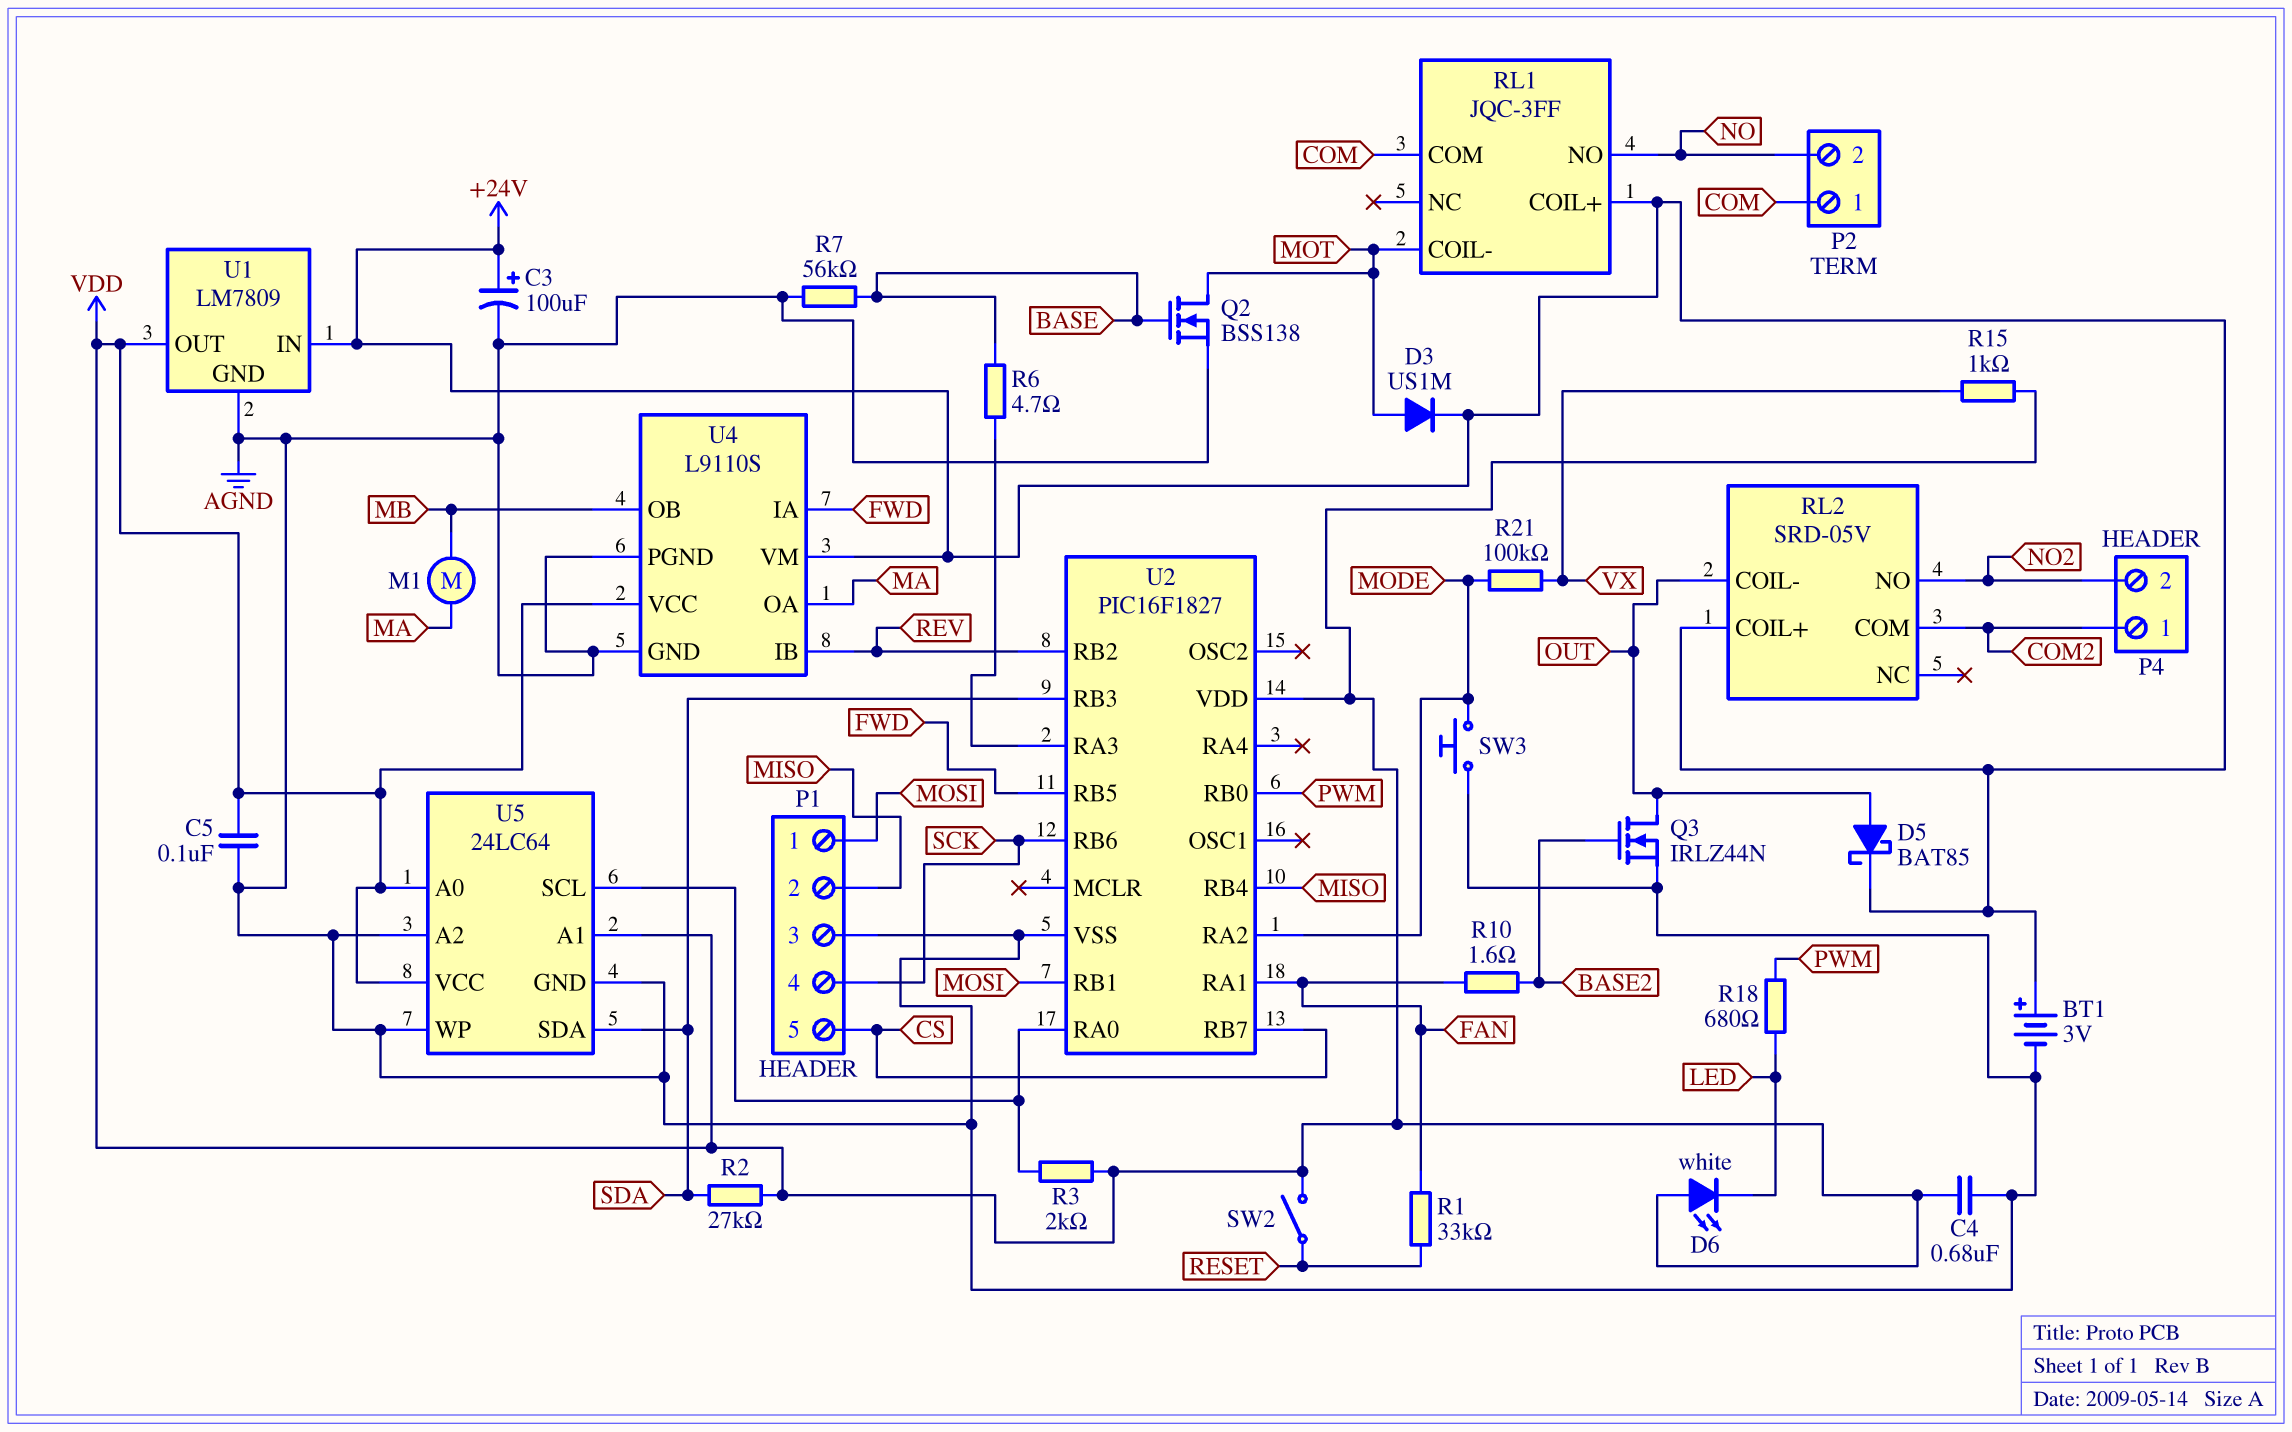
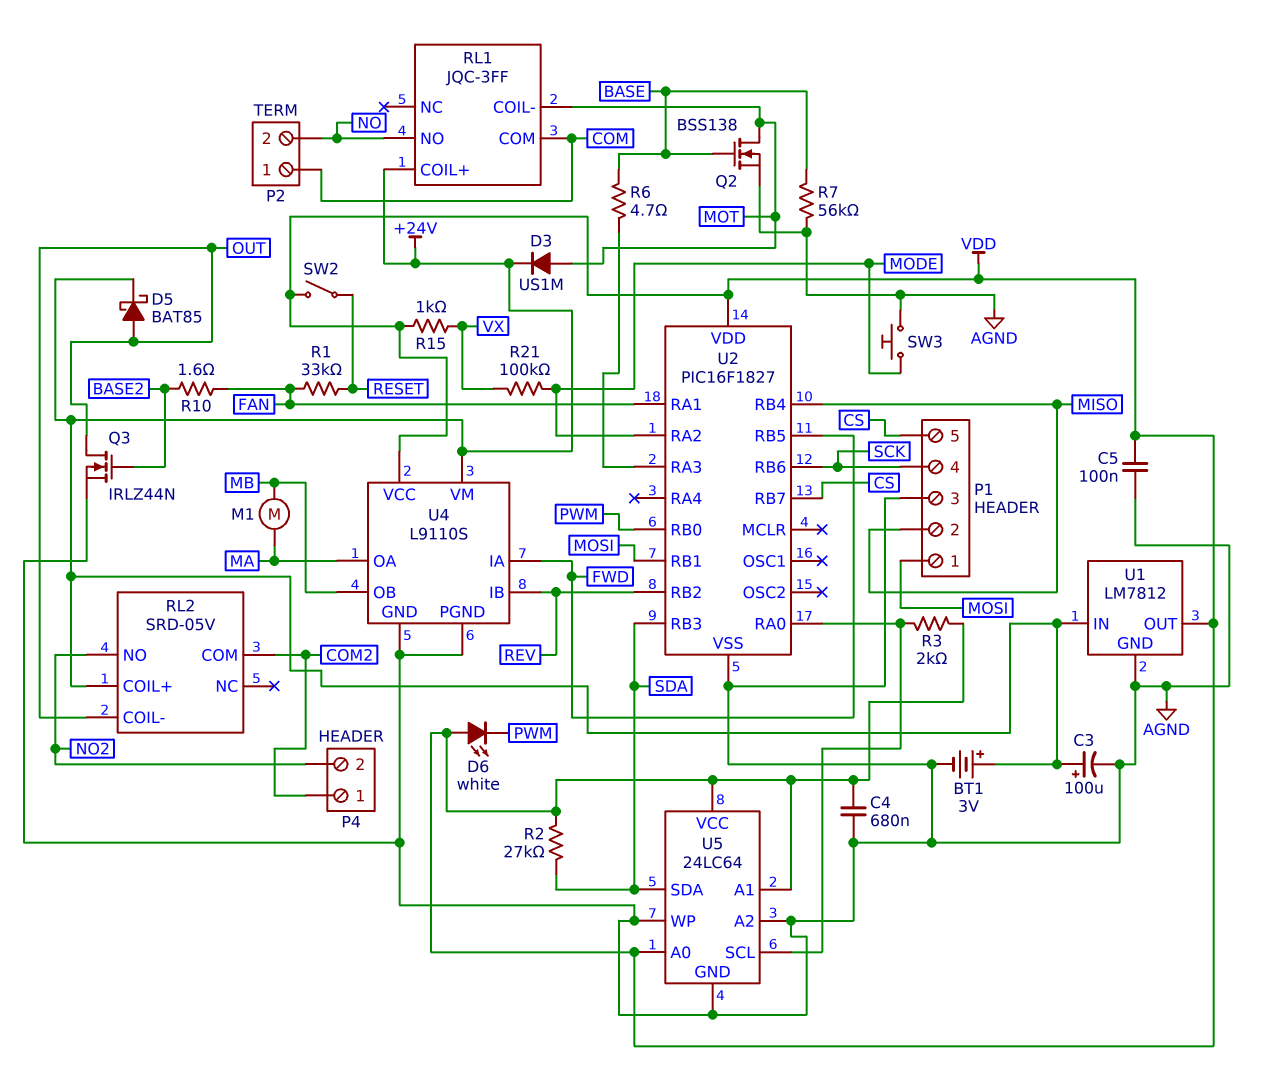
D6: LED white (A VDD, K LED) -> LED white (A VDD, K PWM)
R18: 680 (LED, PWM) -> none
U1: LM7809 -> LM7812

